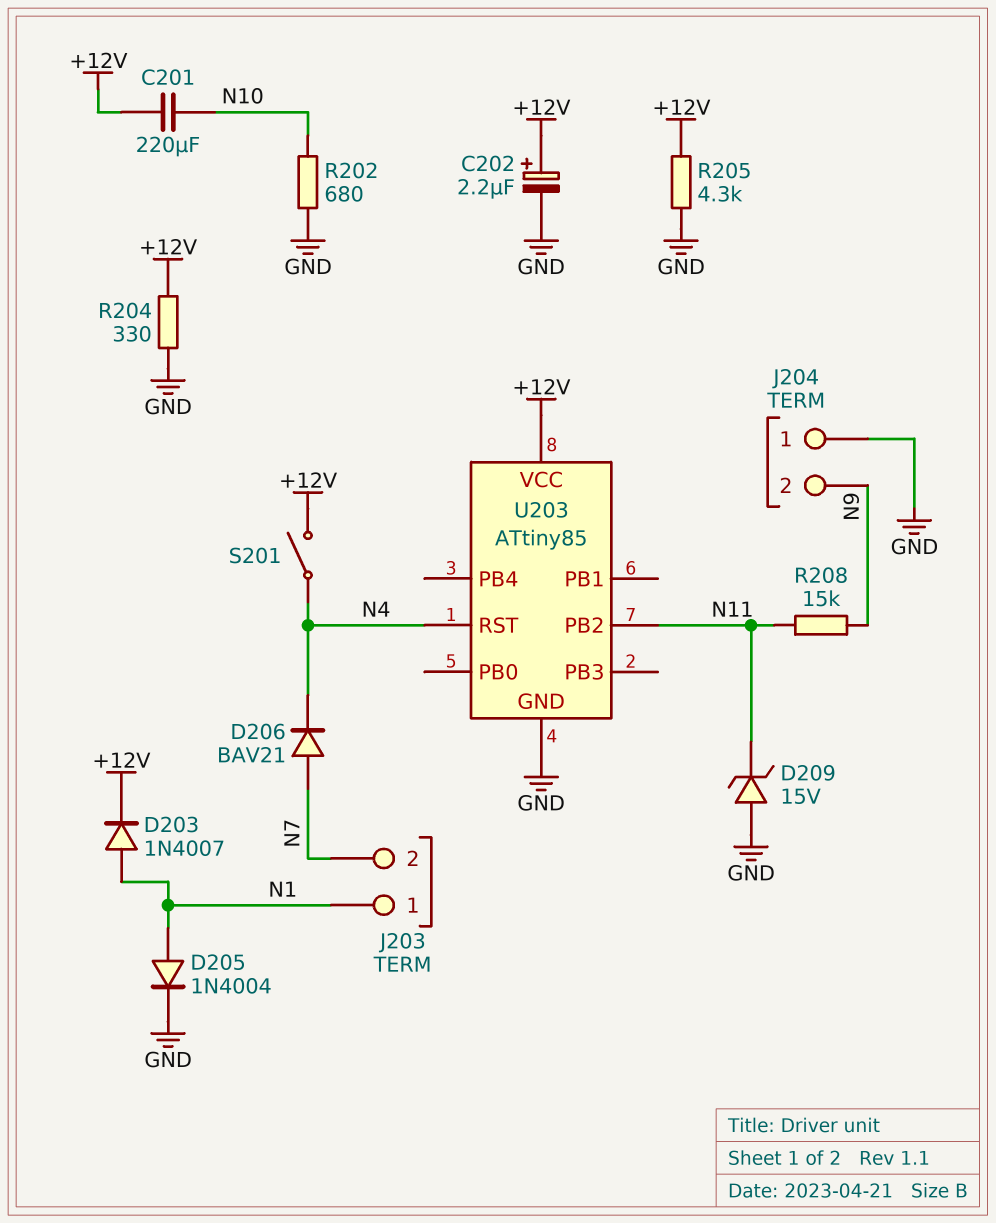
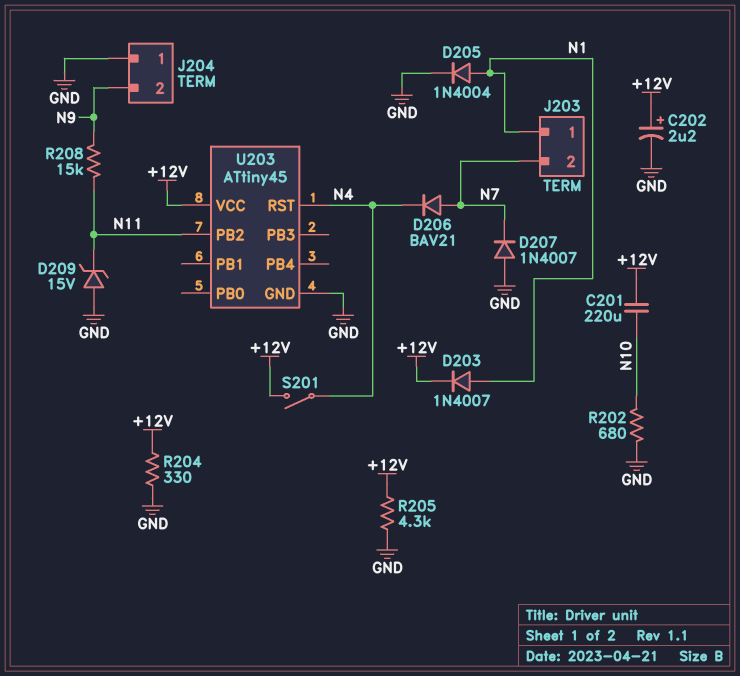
D207: none -> diode 1N4007 (A GND, K N7)
U203: ATtiny85 -> ATtiny45

